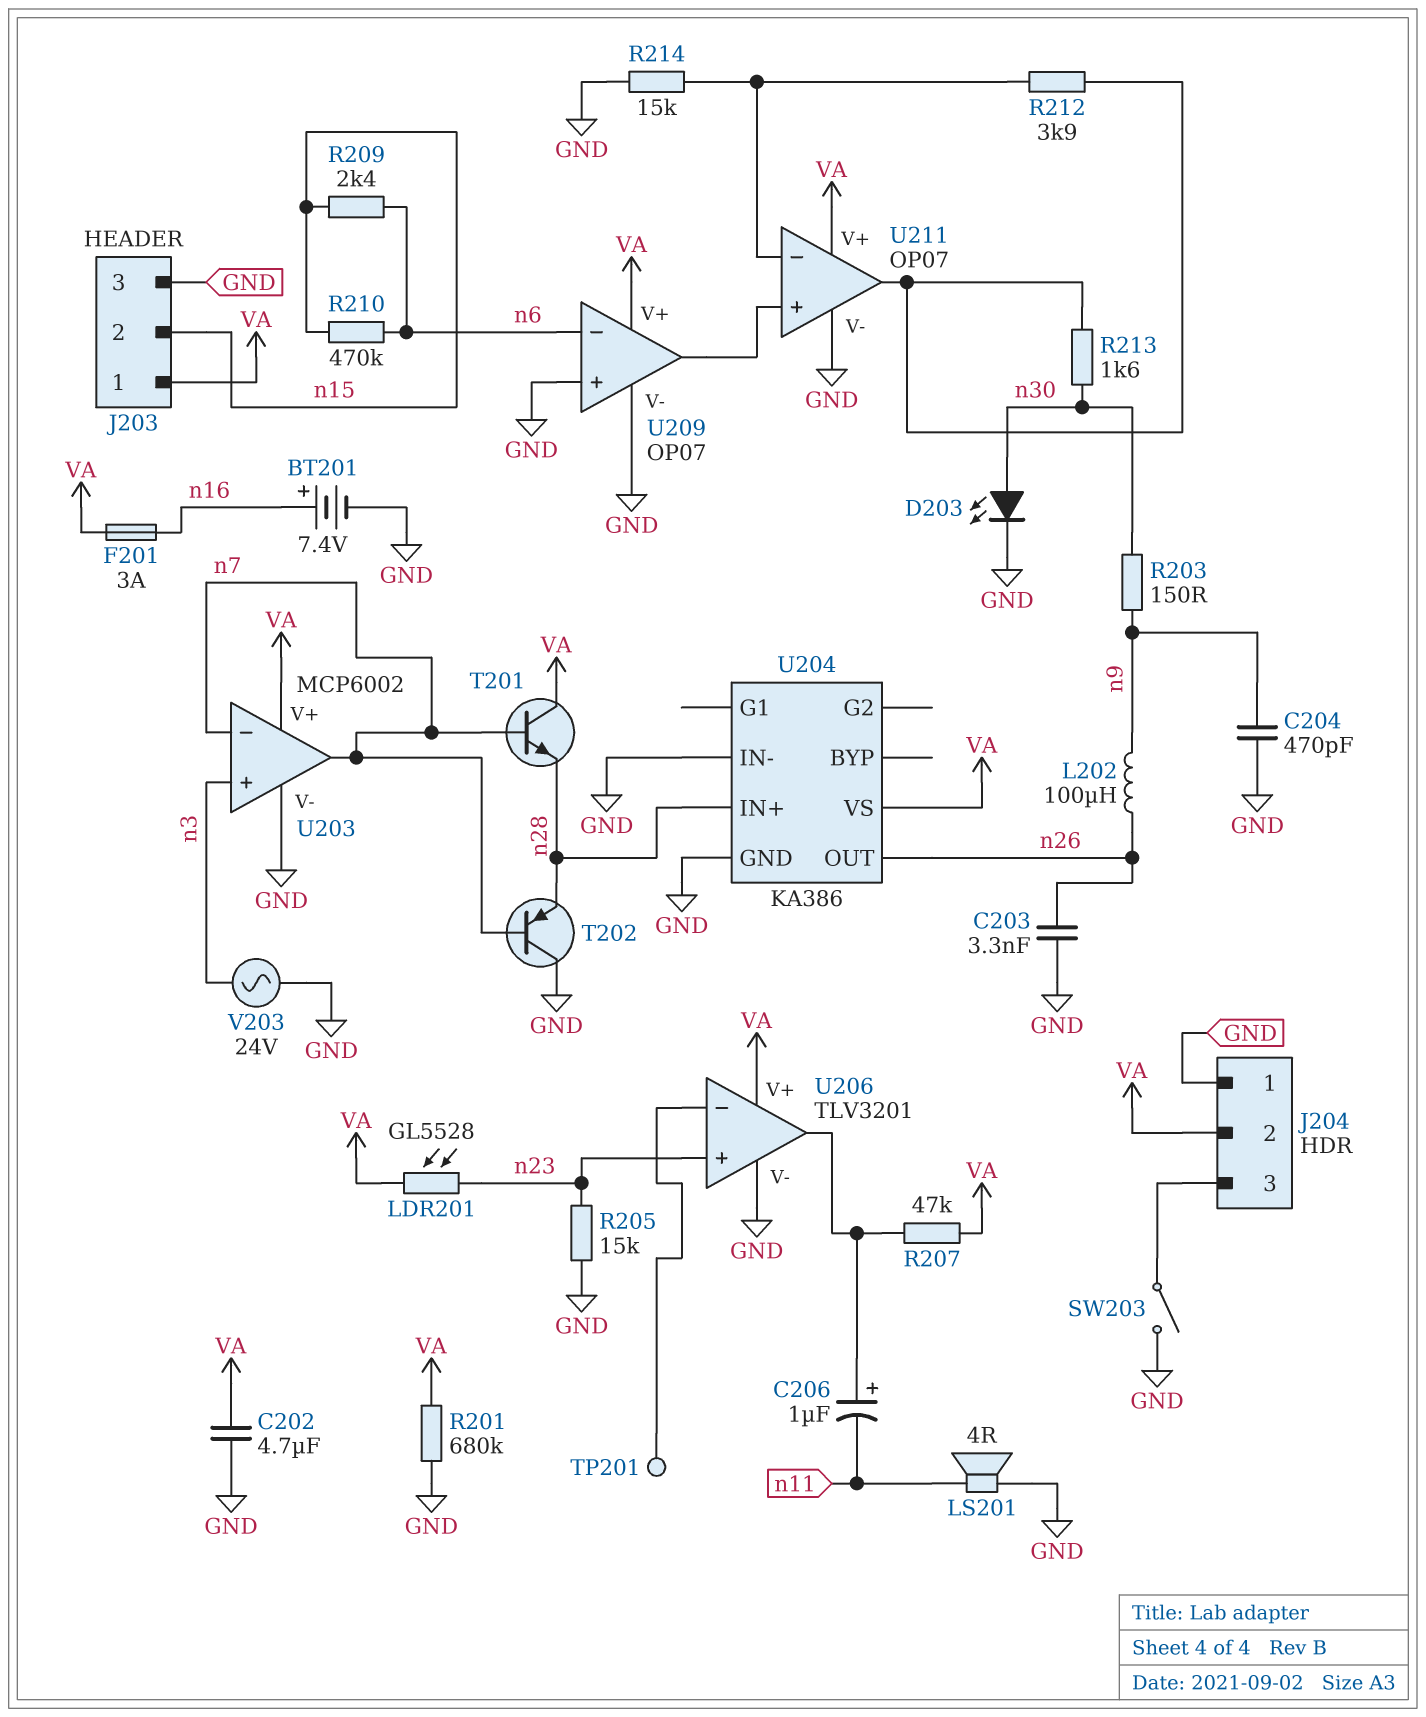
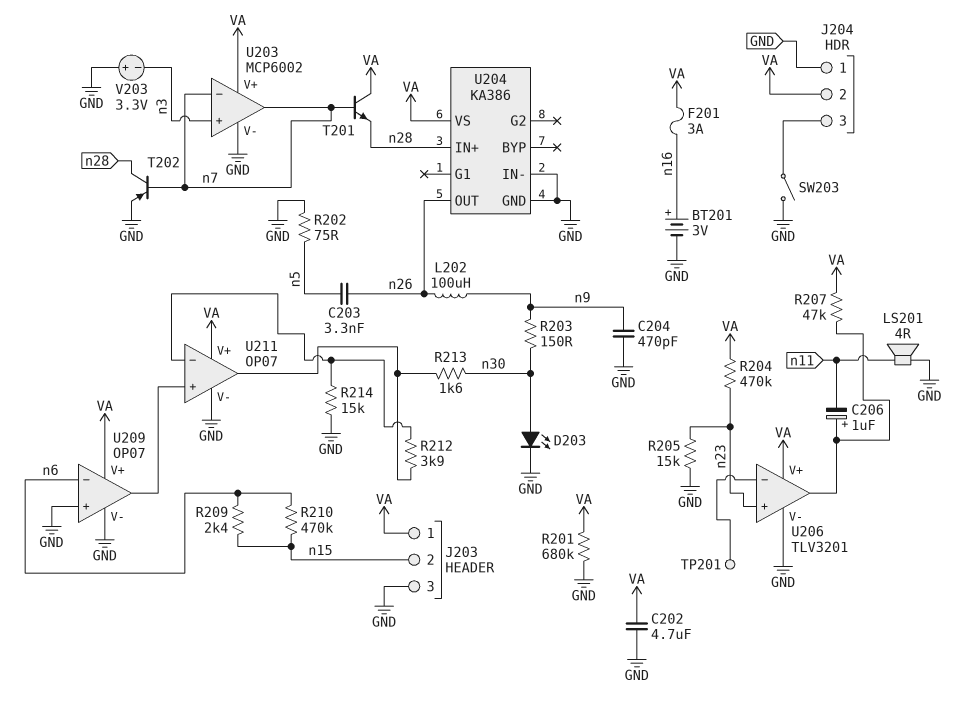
BT201: 7.4V (plus n16, minus GND) -> 3V (plus n16, minus GND)
C203: 3.3nF (GND, n26) -> 3.3nF (n5, n26)
LDR201: GL5528 (VA, n23) -> none
R202: none -> 75 (GND, n5)
R204: none -> 470k (VA, n23)
T202: PNP (B n7, C GND, E n28) -> PNP (B n7, C n28, E GND)
V203: AC 24V (GND, n3) -> 3.3V (plus GND, minus n3)

